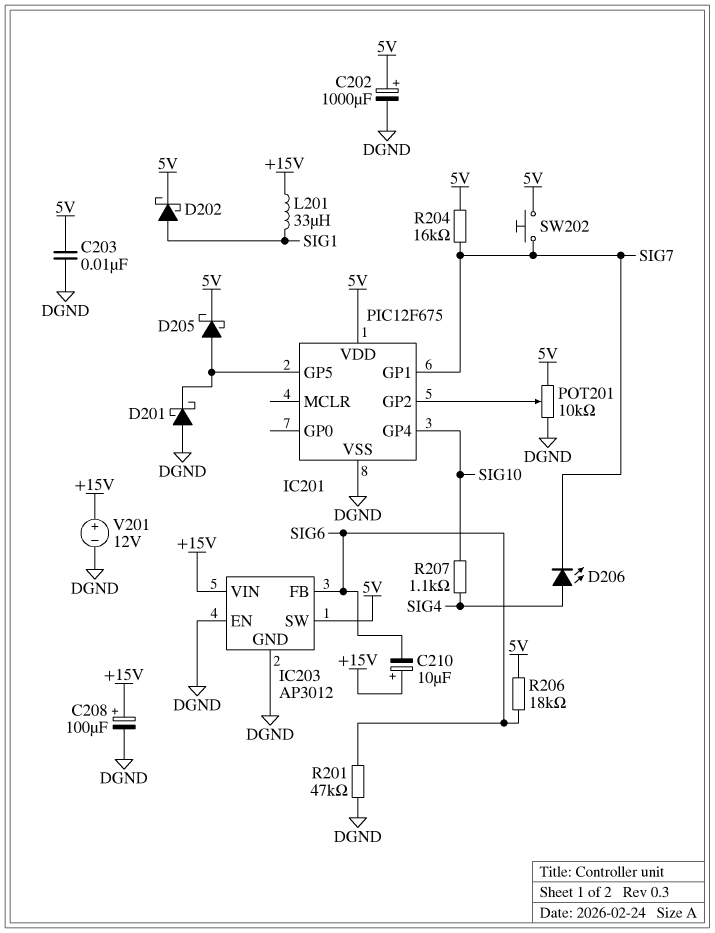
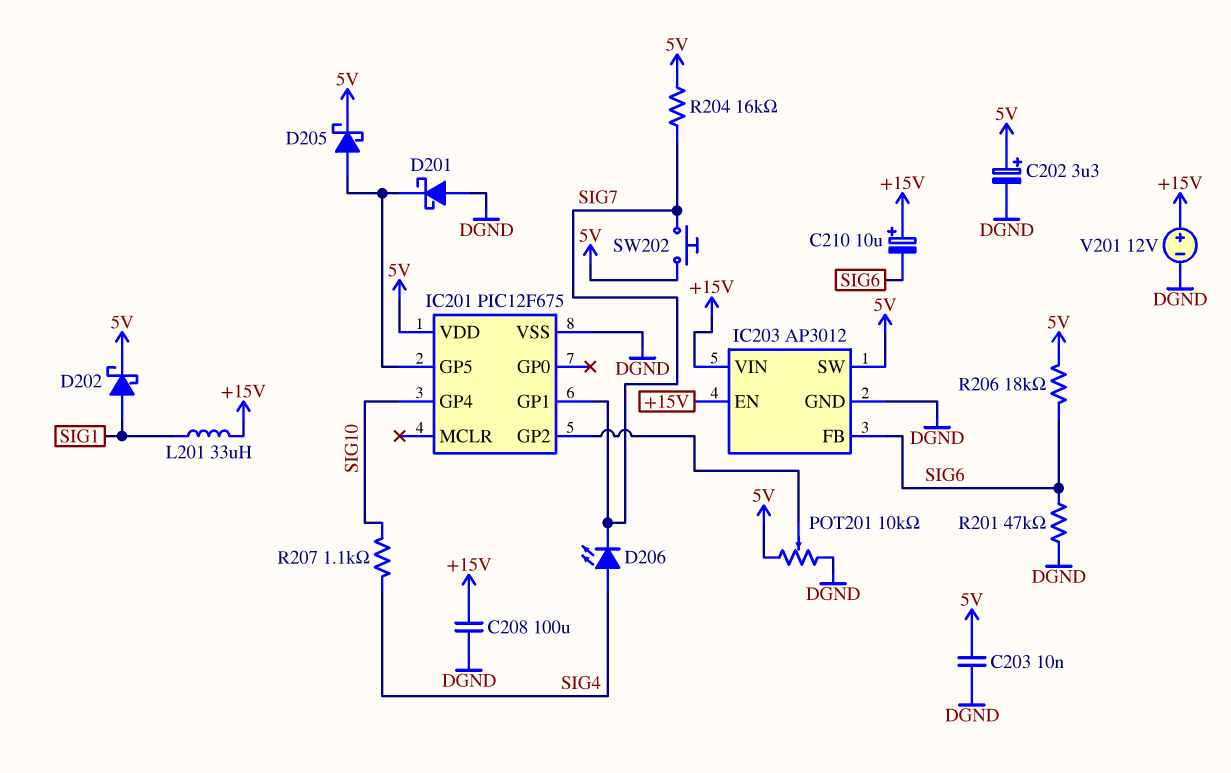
C202: 1000uF (plus 5V, minus DGND) -> 3.3uF (plus 5V, minus DGND)
C208: 100uF (plus +15V, minus DGND) -> 100uF (+15V, DGND)
IC203 pin EN: DGND -> +15V

